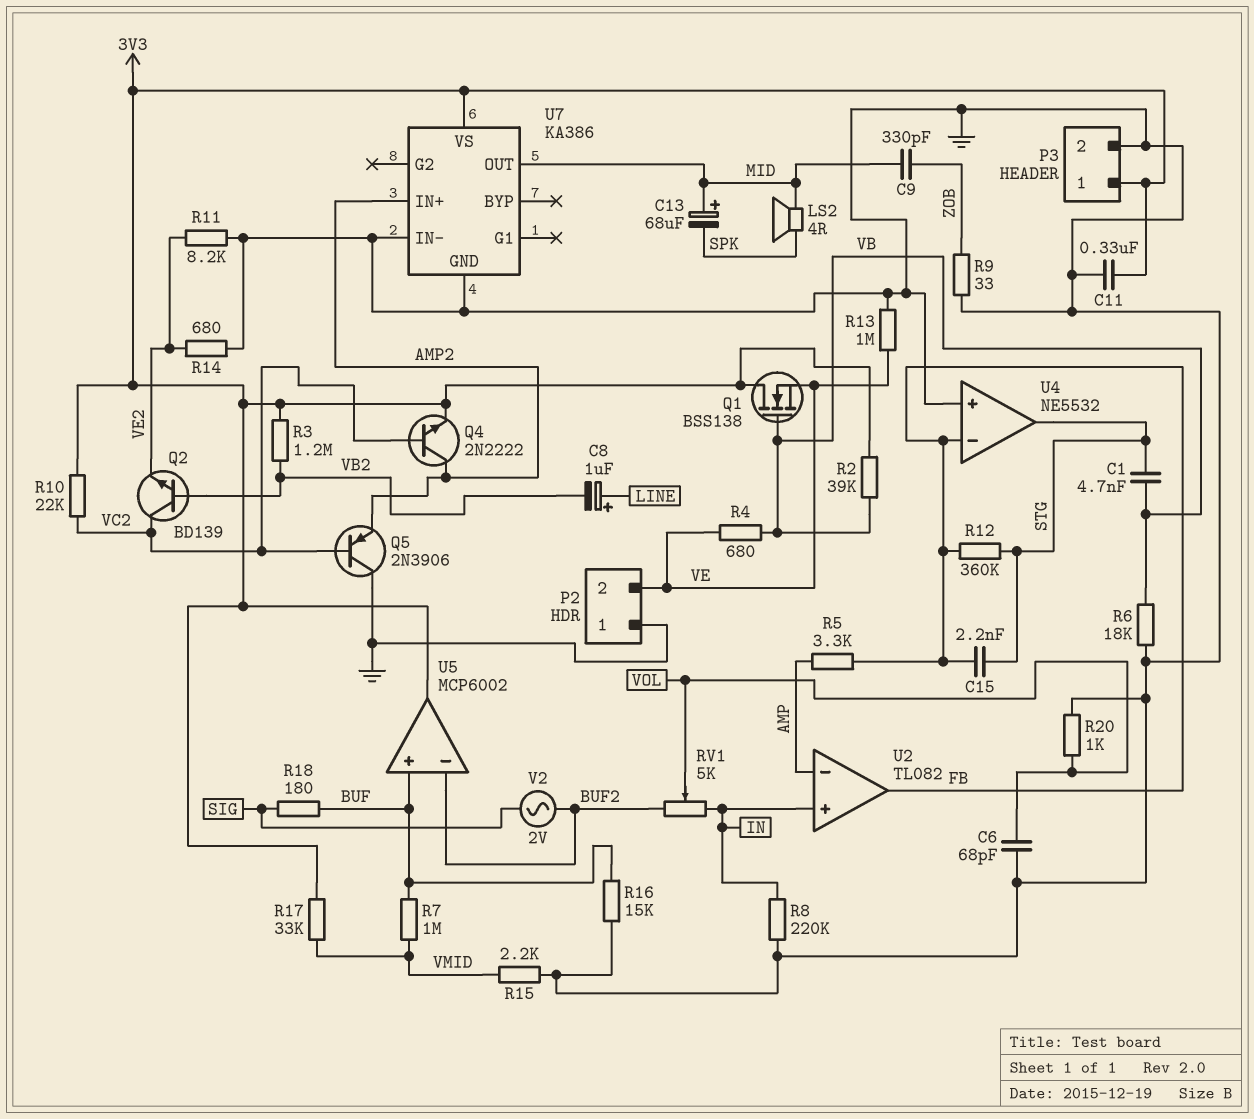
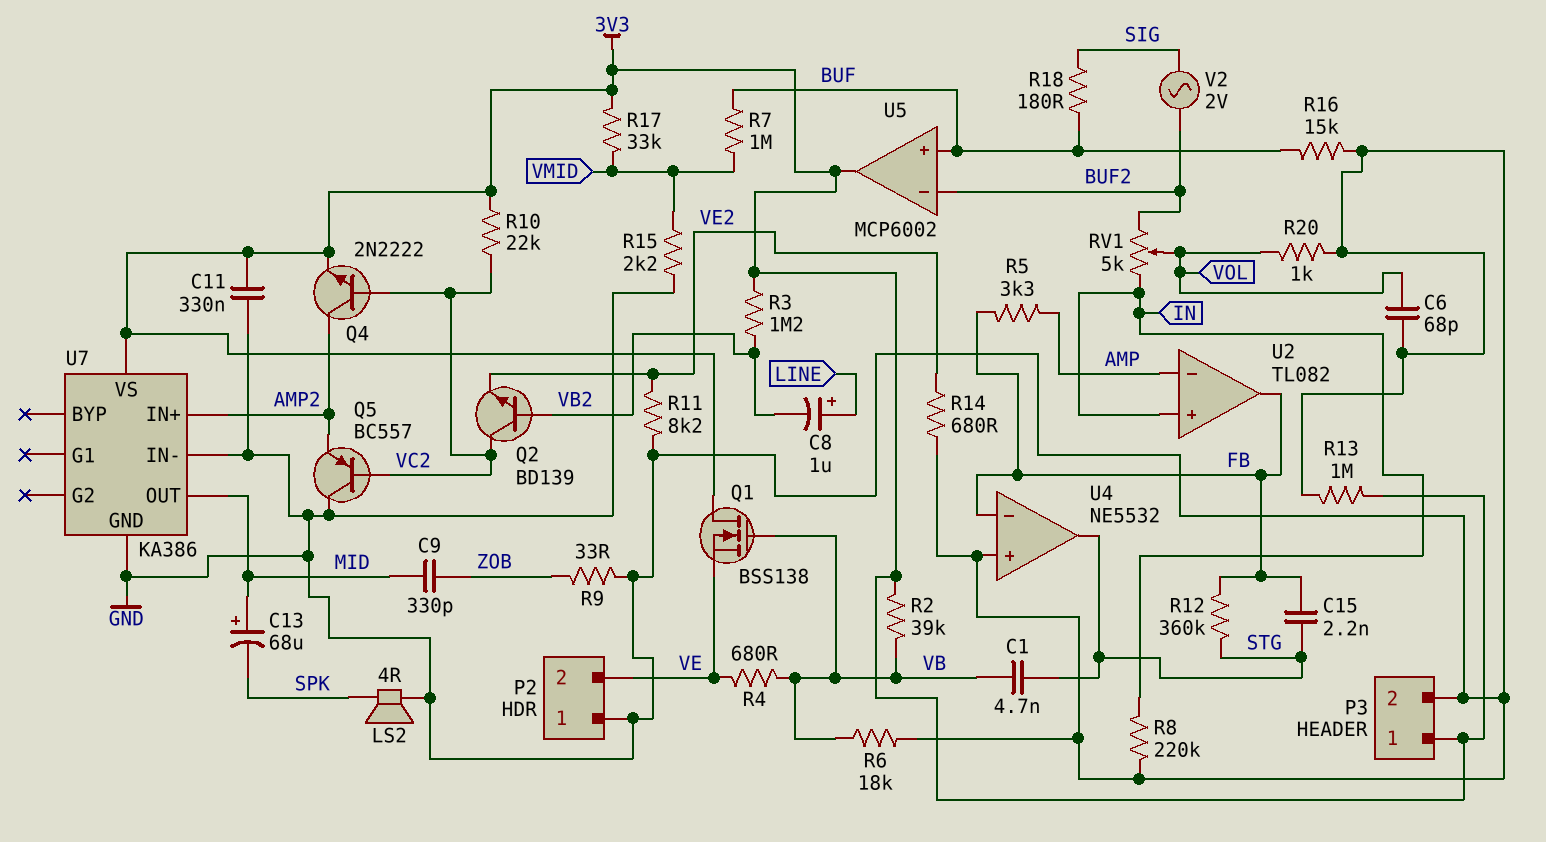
LS2: speaker 4R (MID, SPK) -> speaker 4R (GND, SPK)
Q5: PNP 2N3906 (B VC2, C GND, E AMP2) -> PNP BC557 (B VC2, C GND, E AMP2)
R13: 1M (GND, VE) -> 1M (3V3, GND)

